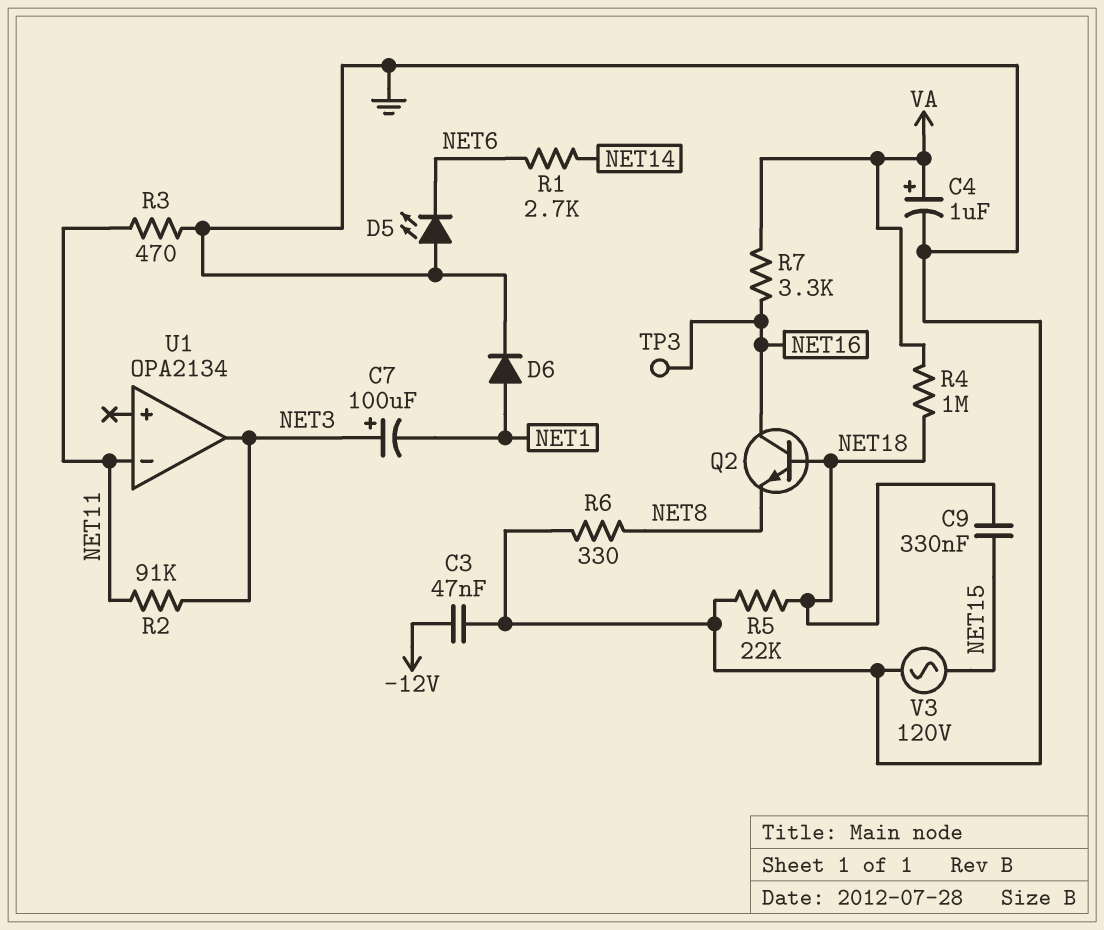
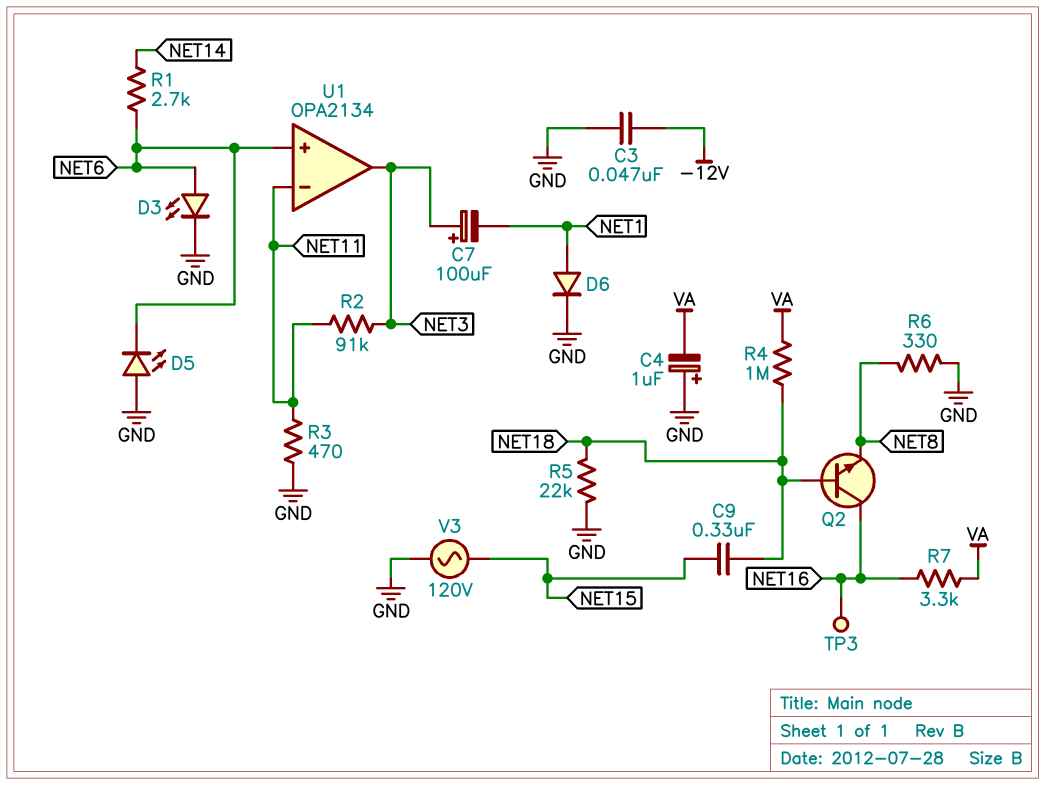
C4: 1uF (plus VA, minus GND) -> 1uF (plus GND, minus VA)
D3: none -> LED (A NET6, K GND)
U1 pin in+: none -> NET6

